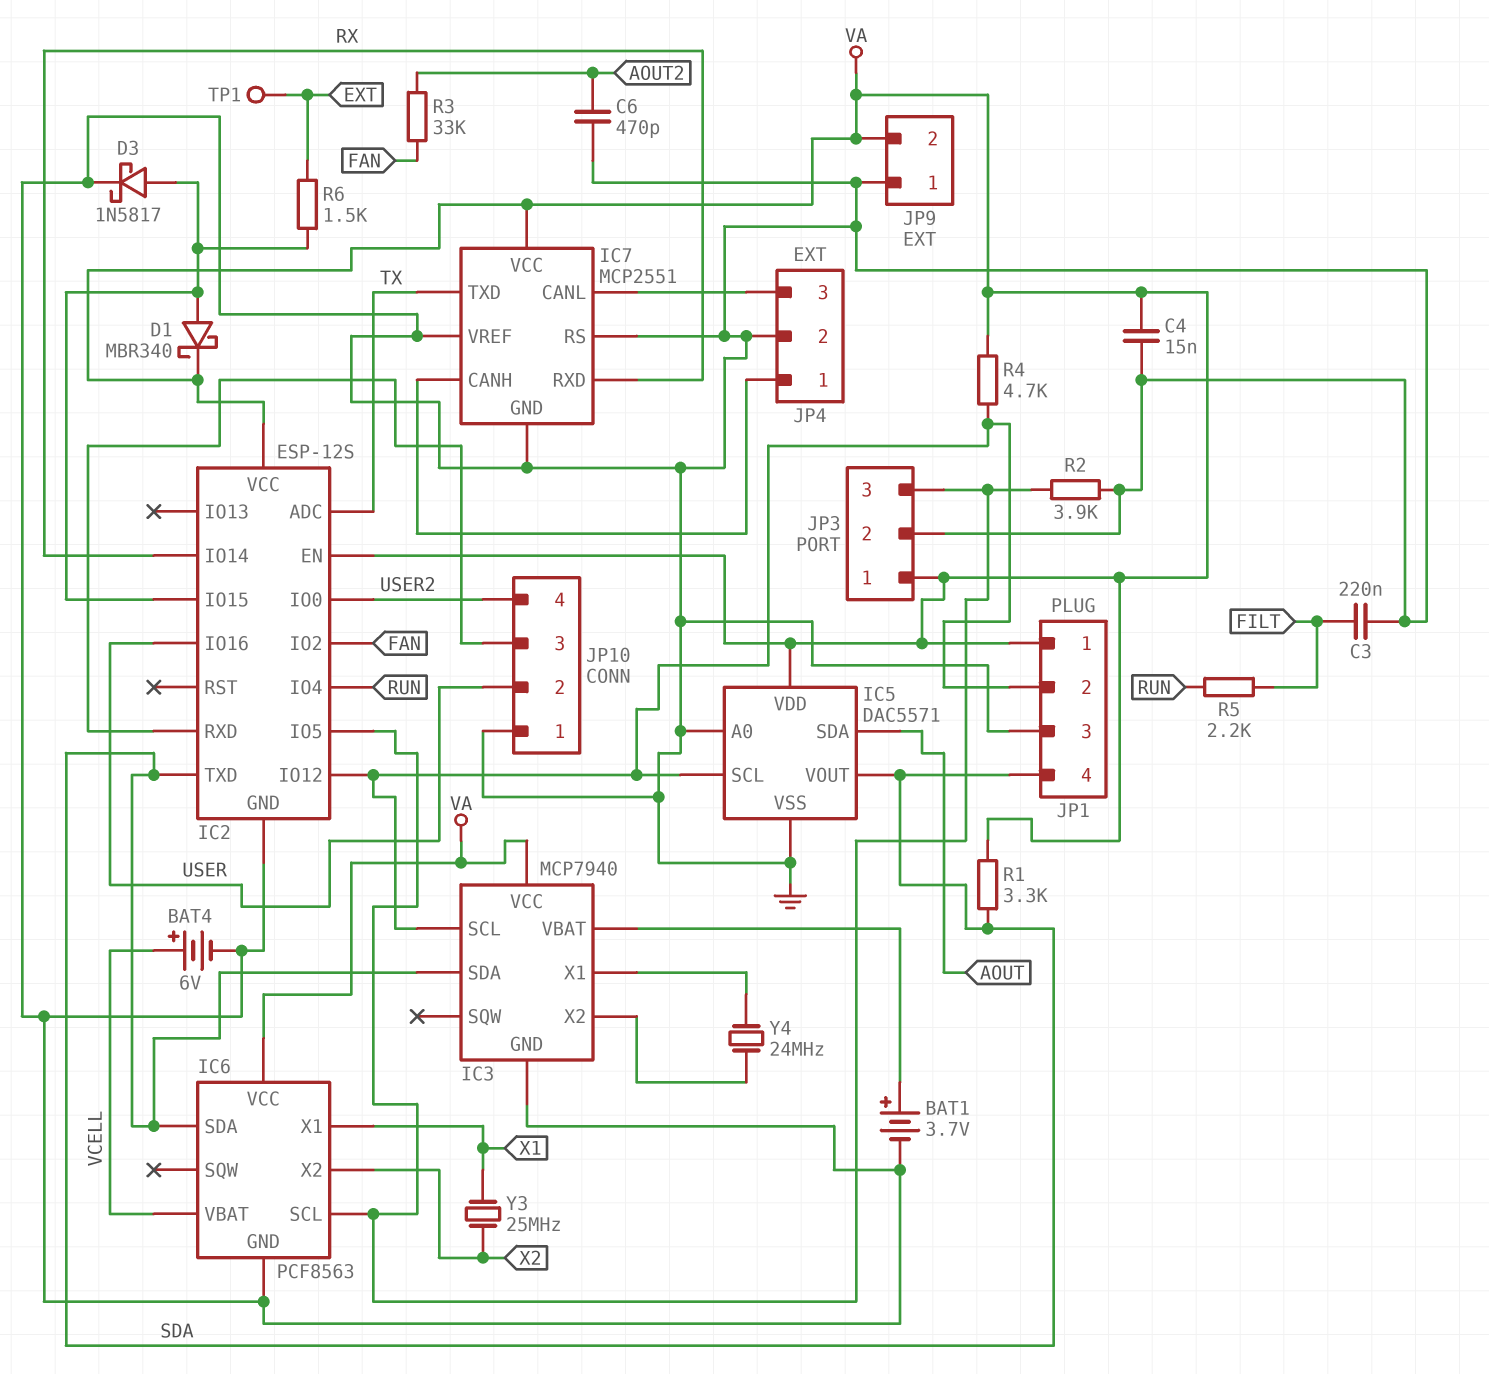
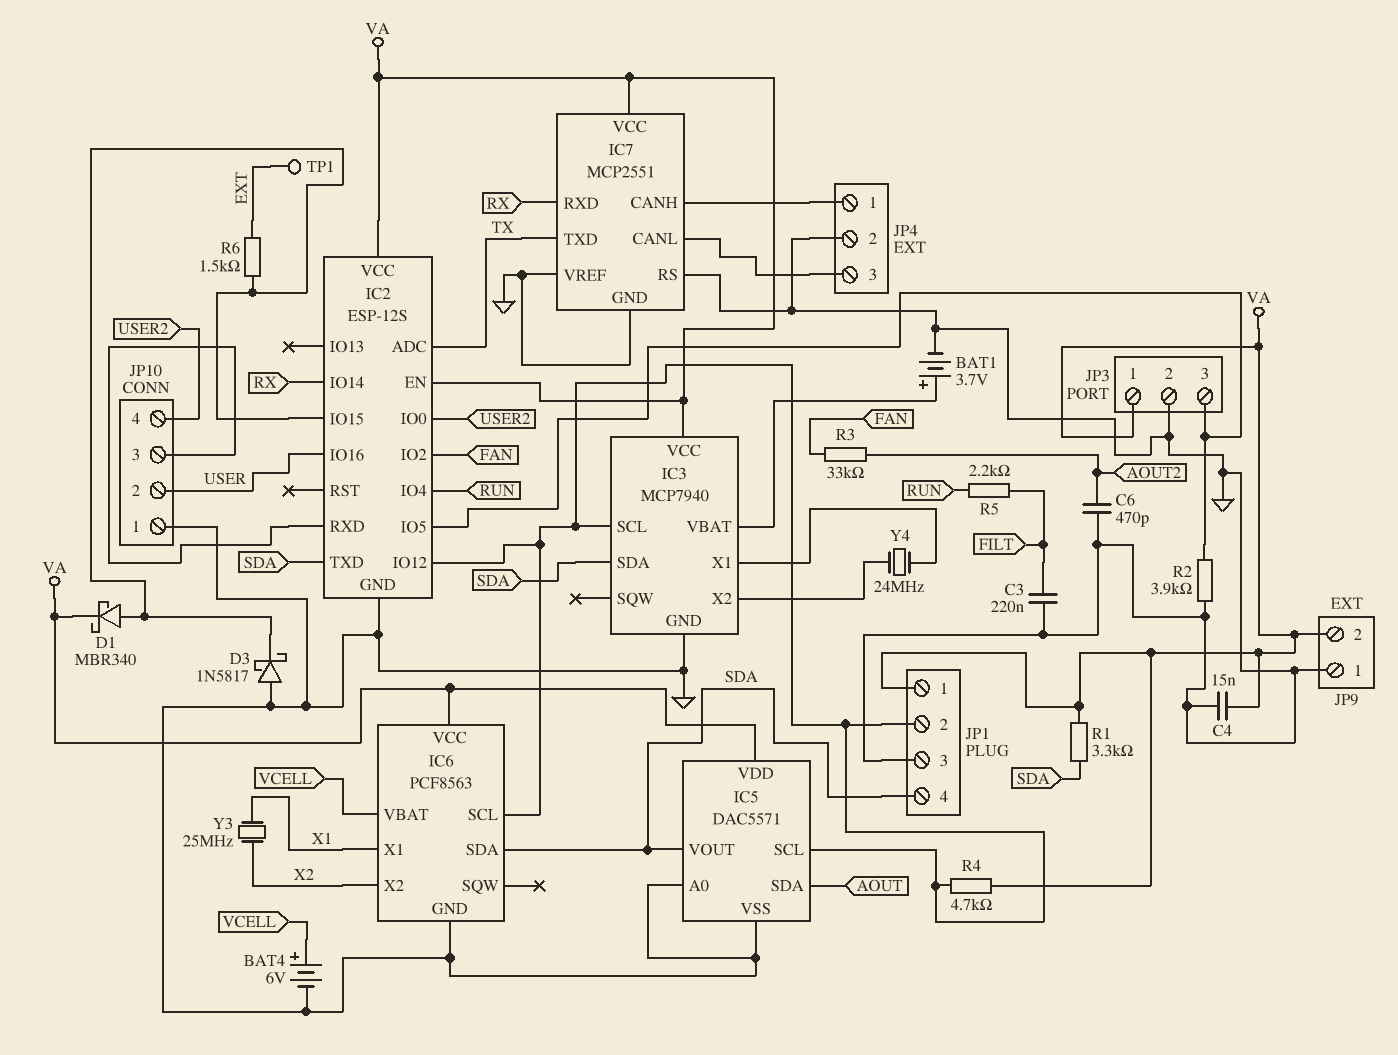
D3: schottky 1N5817 (A IC2/IO15, K GND) -> schottky 1N5817 (A GND, K IC2/IO15)
IC6 pin SCL: IC2/IO5 -> IC2/IO12

